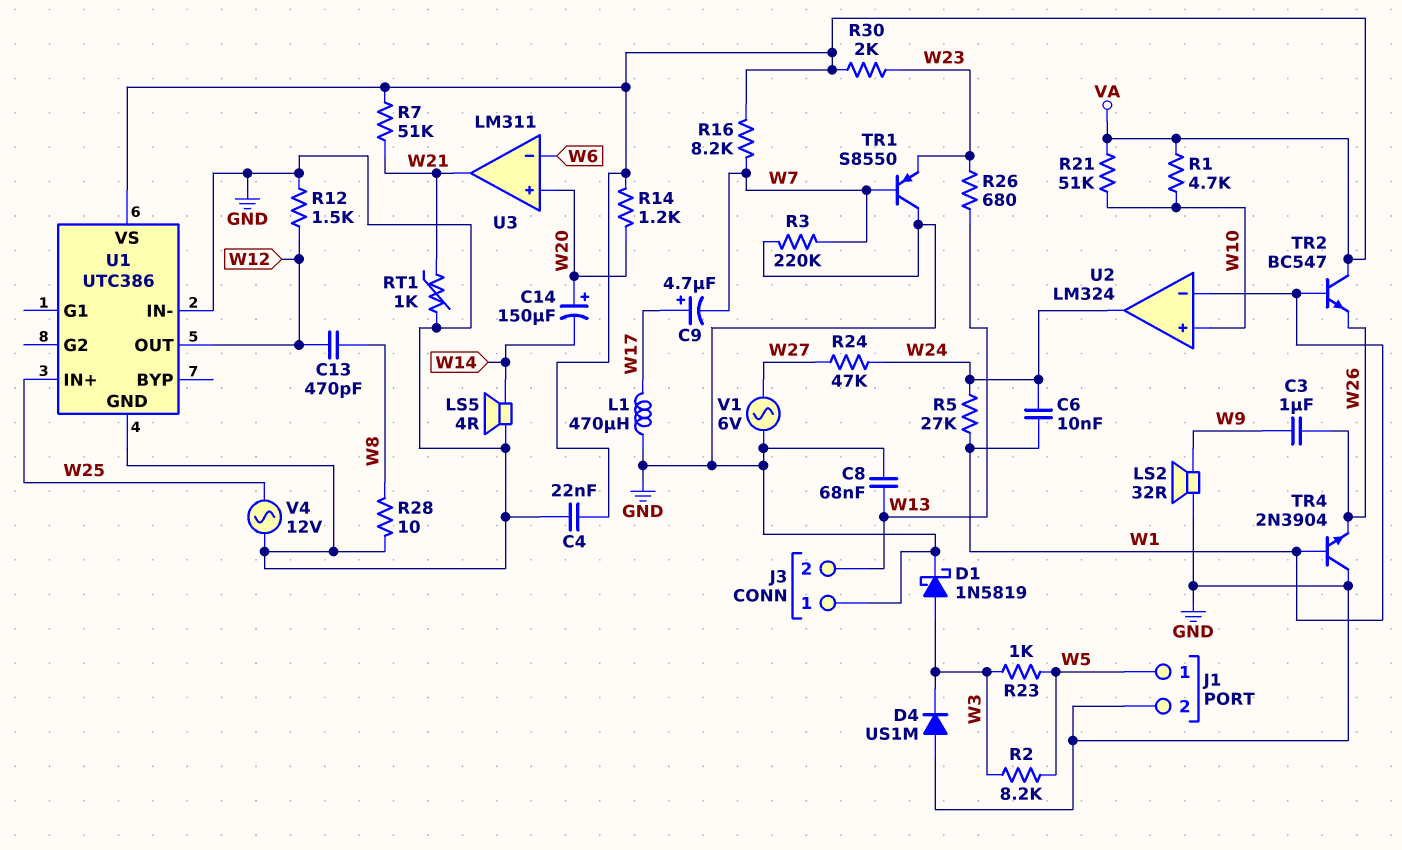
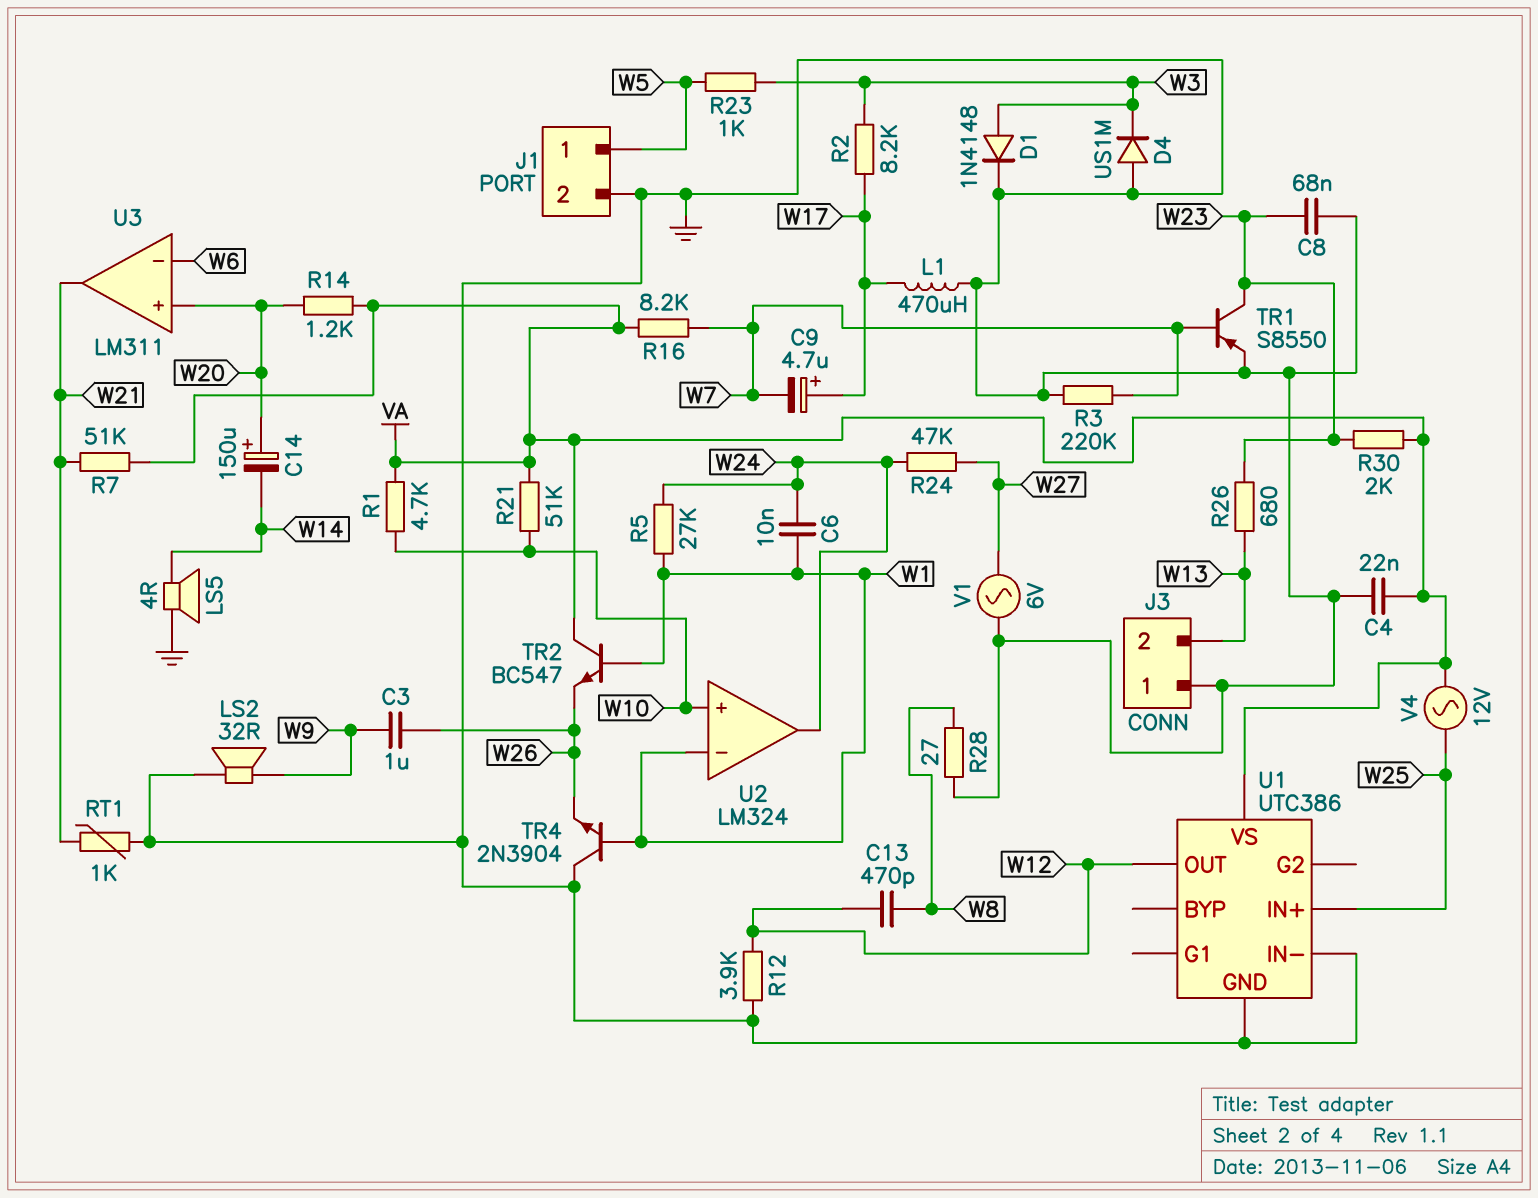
C8: 68nF (GND, W13) -> 68nF (GND, W23)
D1: schottky 1N5819 (A W3, K GND) -> diode 1N4148 (A W3, K GND)
R2: 8.2k (W3, W5) -> 8.2k (W3, W17)
R12: 1.5k (GND, W12) -> 3.9k (GND, W12)
R28: 10 (GND, W8) -> 27 (GND, W8)
TR1: PNP S8550 (B W7, C GND, E W23) -> PNP S8550 (B W7, C W23, E GND)
V4: AC 12V (GND, W25) -> AC 12V (VA, W25)

